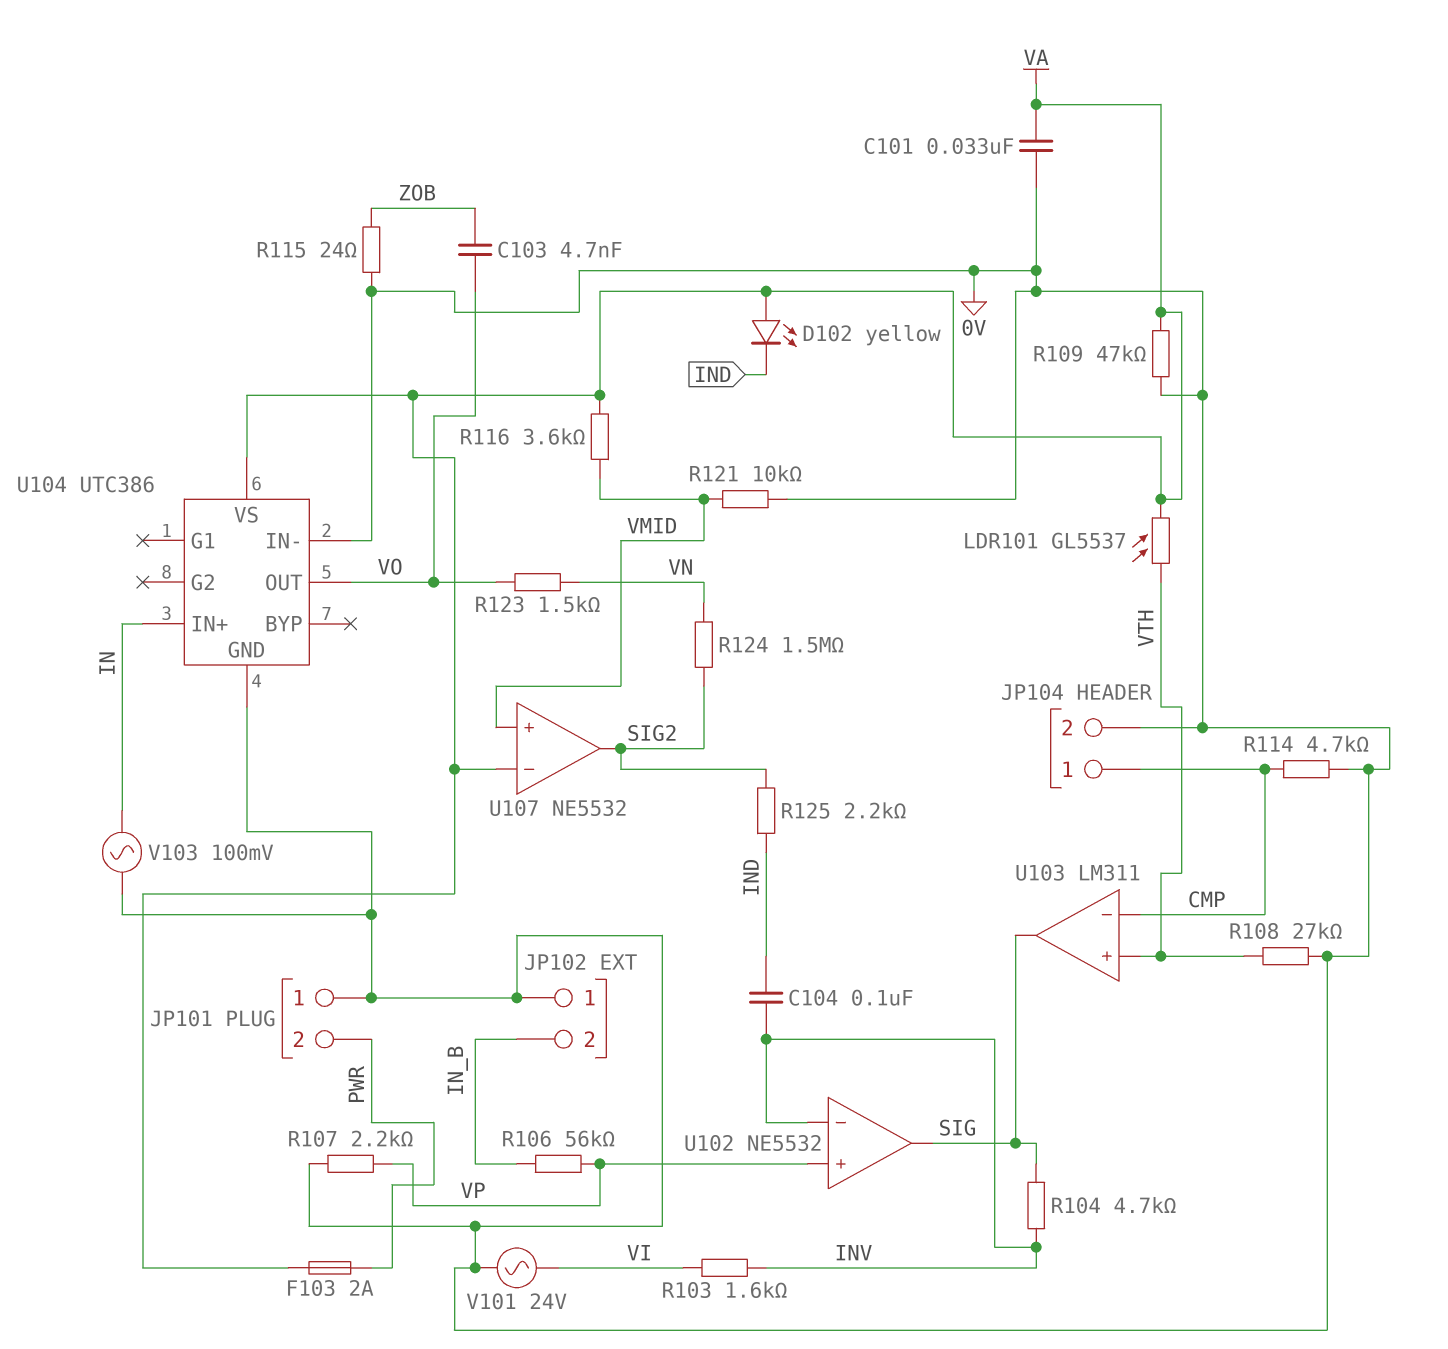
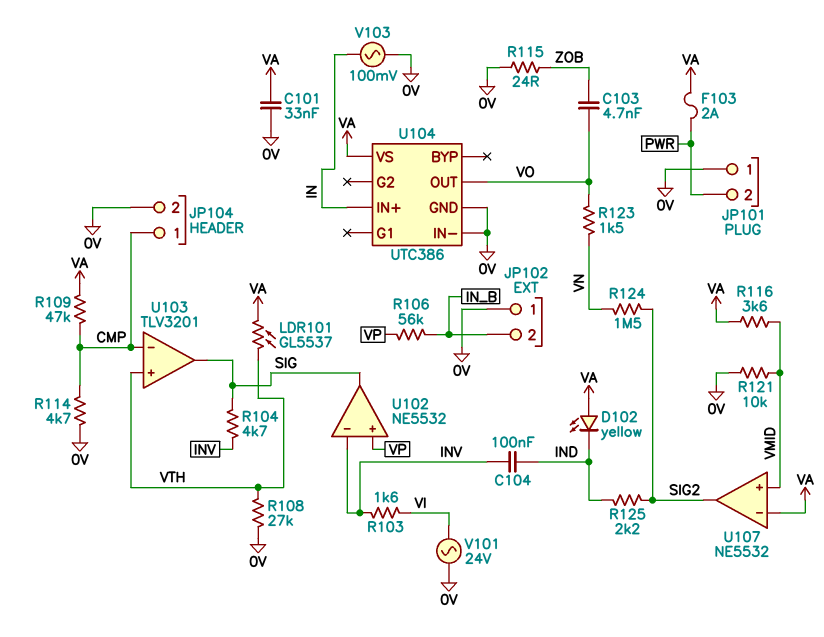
R107: 2.2k (0V, VP) -> none
R109: 47k (0V, VA) -> 47k (CMP, VA)
U103: LM311 -> TLV3201

